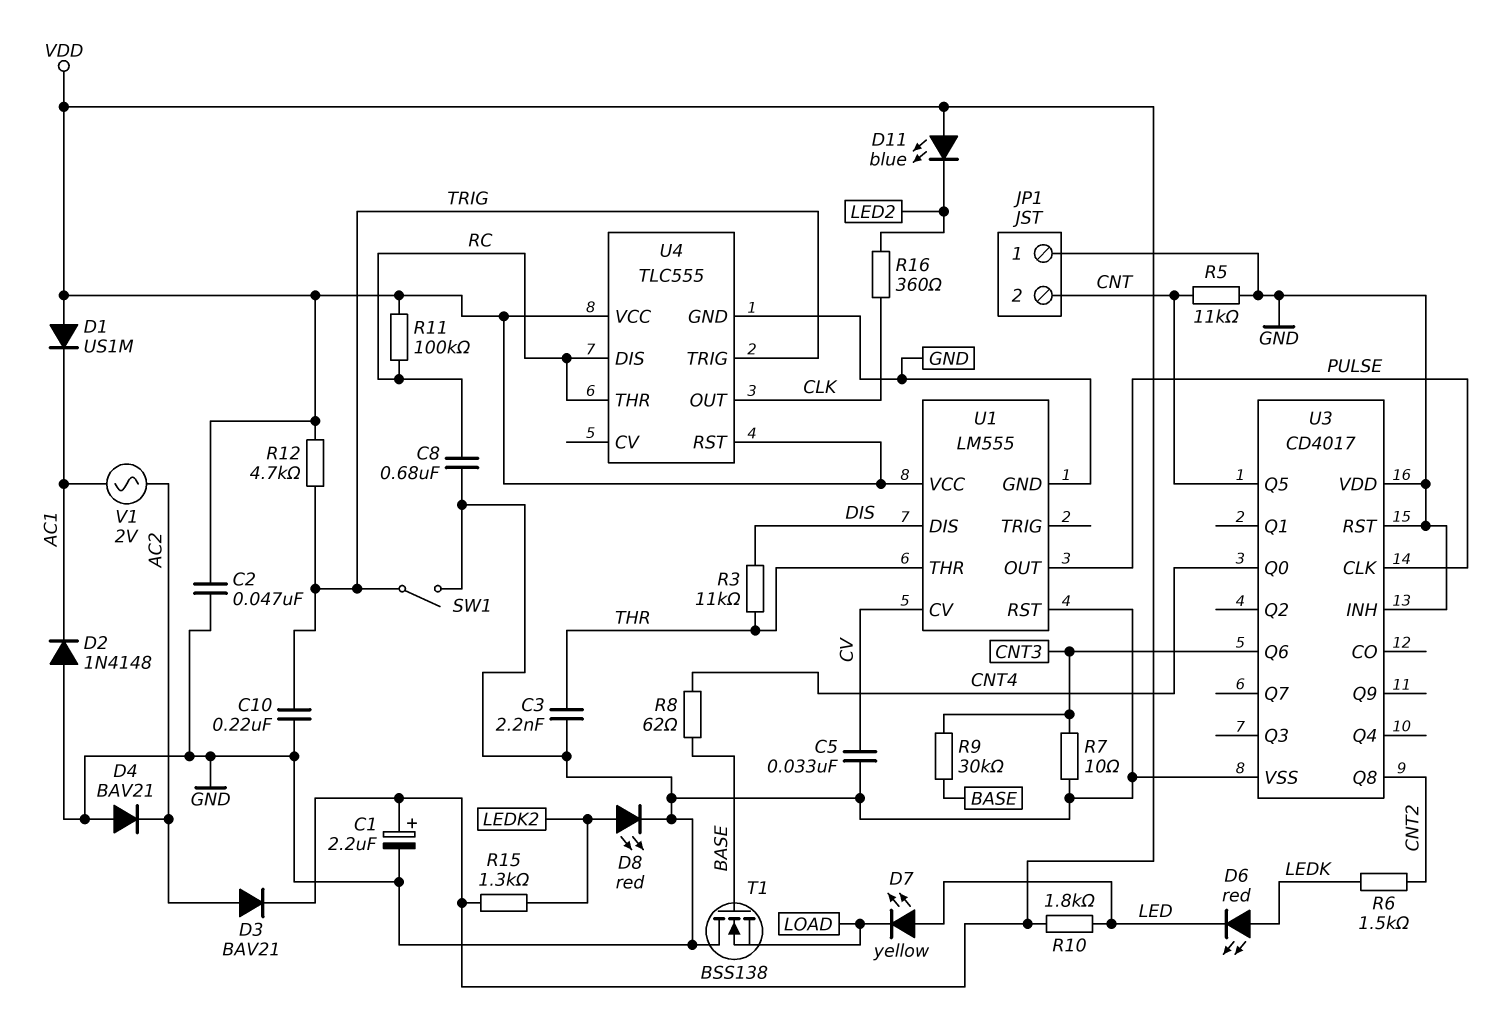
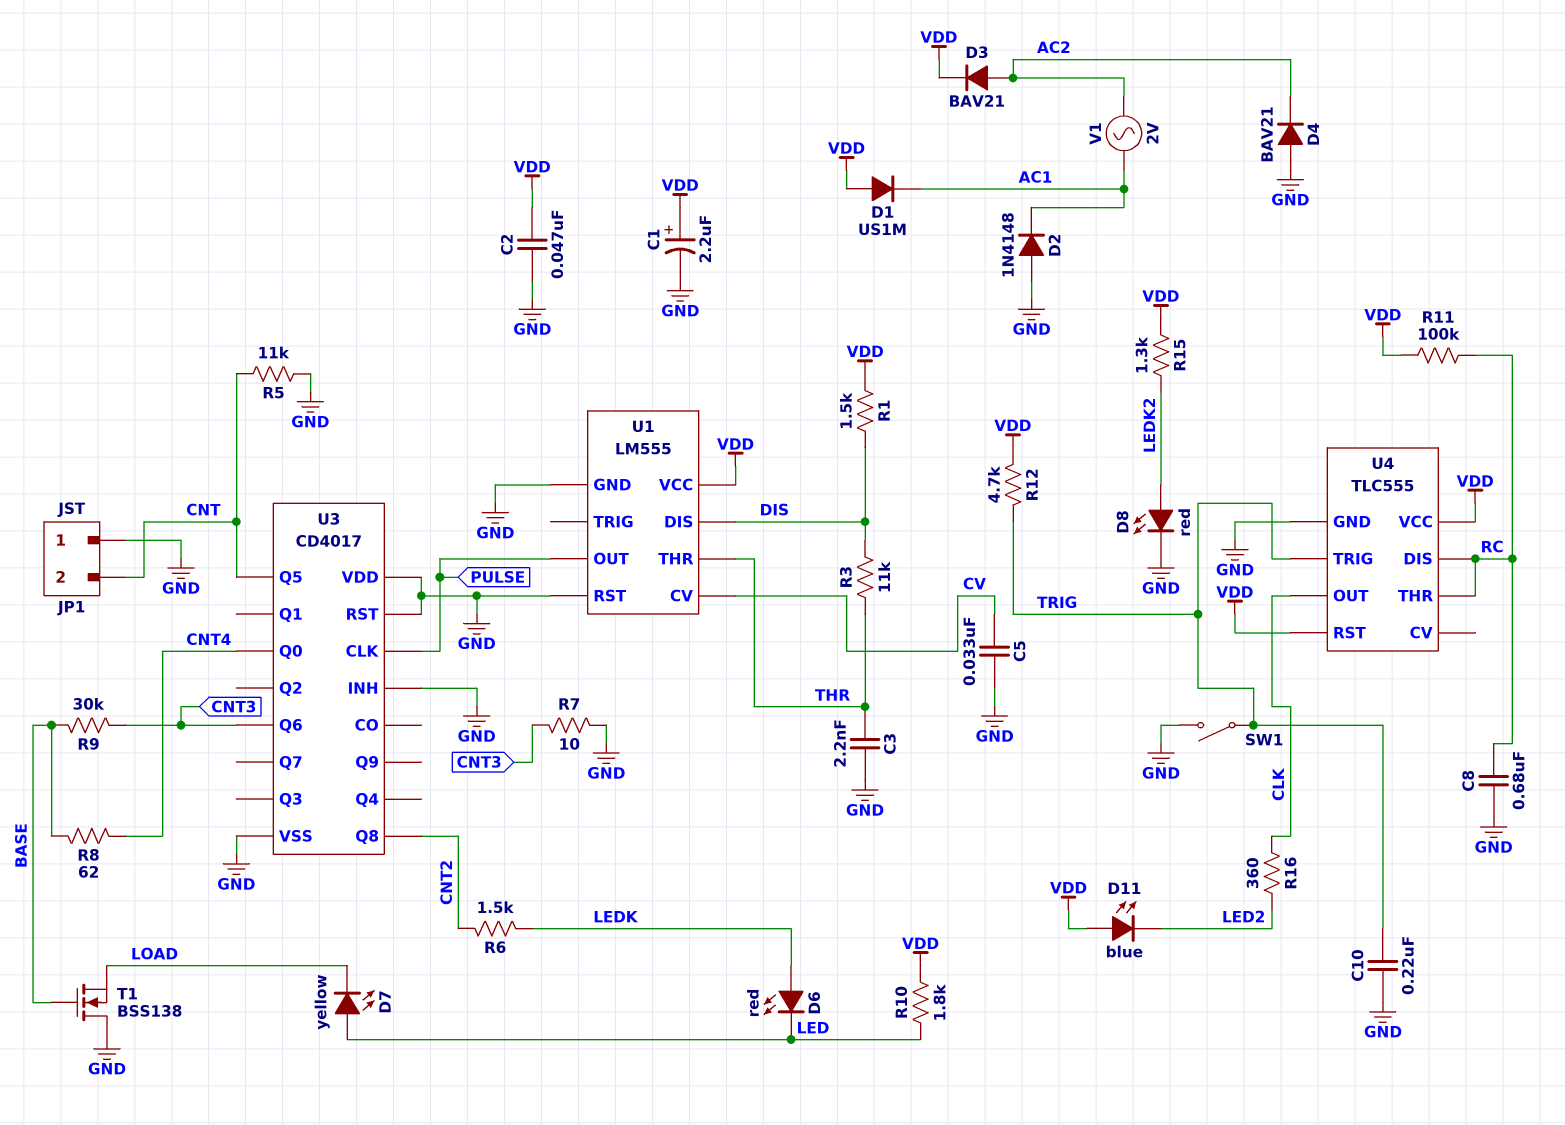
R1: none -> 1.5k (DIS, VDD)

